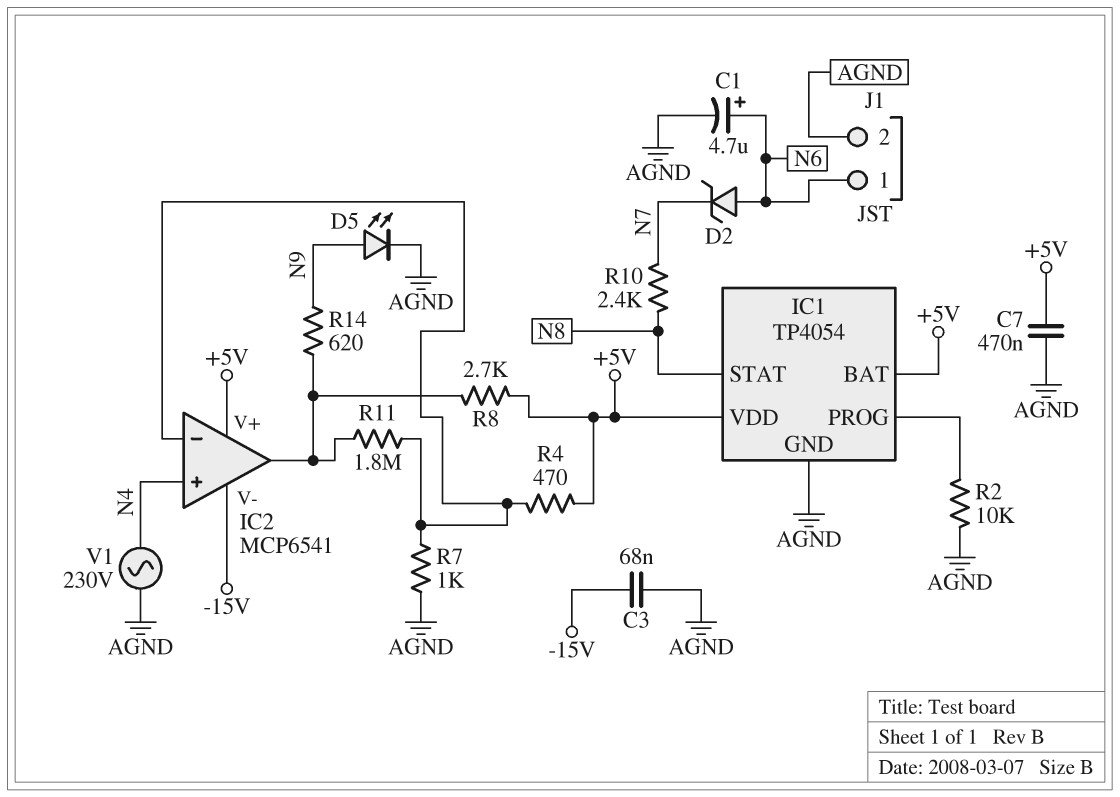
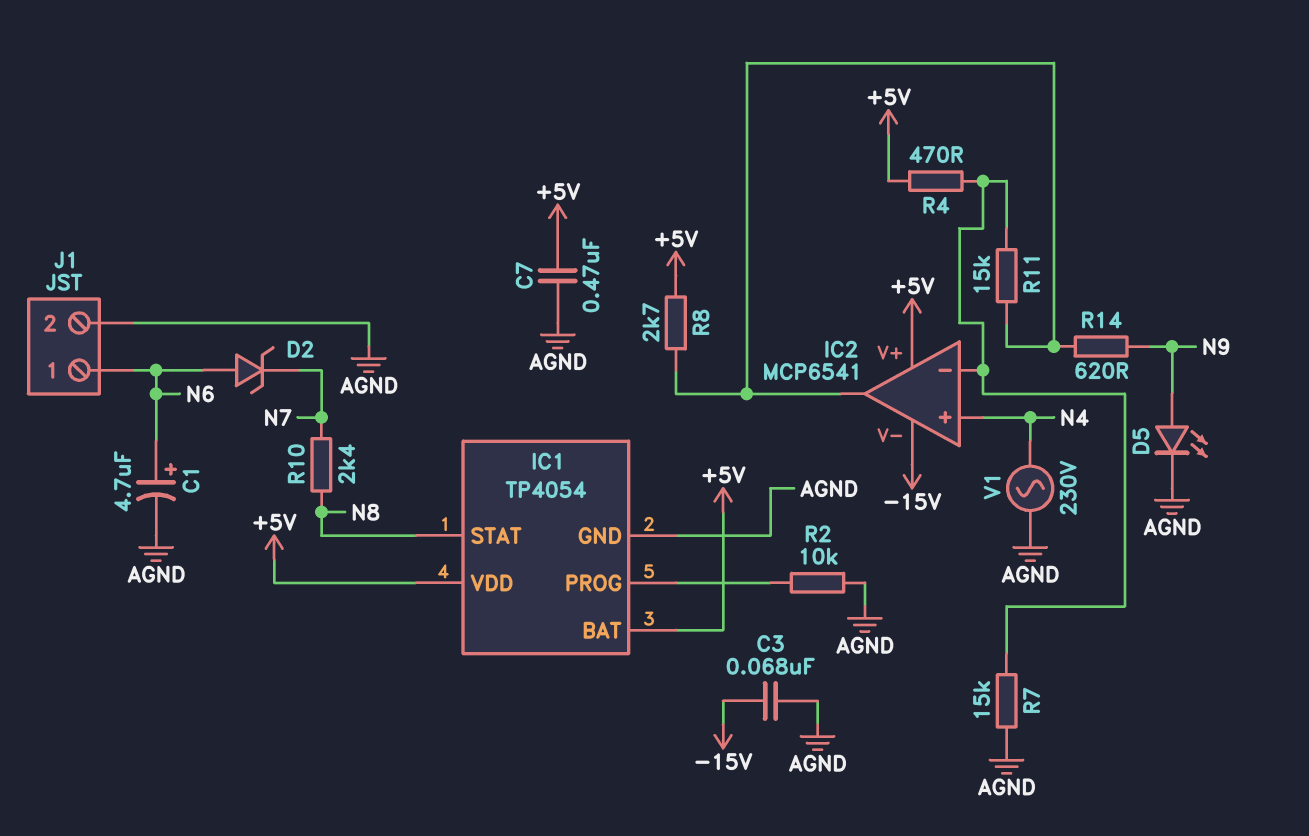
R7: 1k (AGND, IC2/in-) -> 15k (AGND, IC2/in-)
R11: 1.8M (IC2/in-, IC2/out) -> 15k (IC2/in-, IC2/out)

